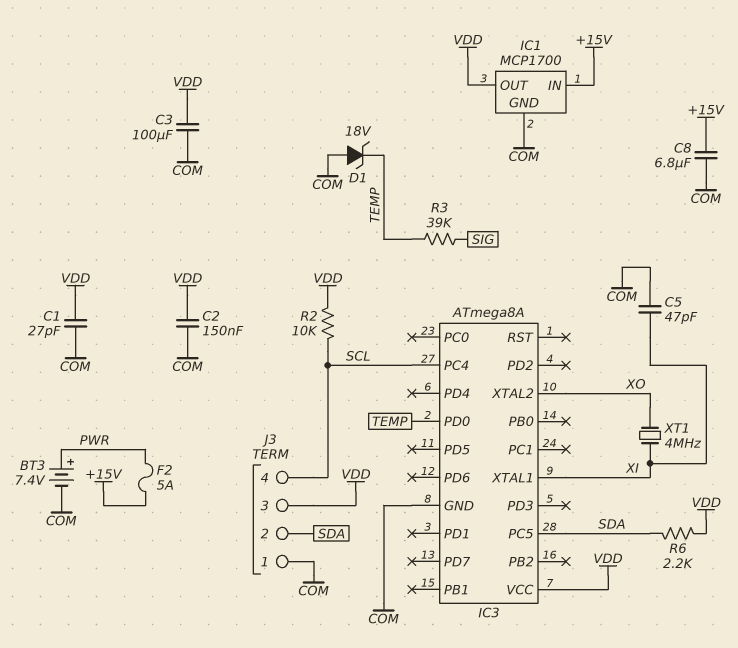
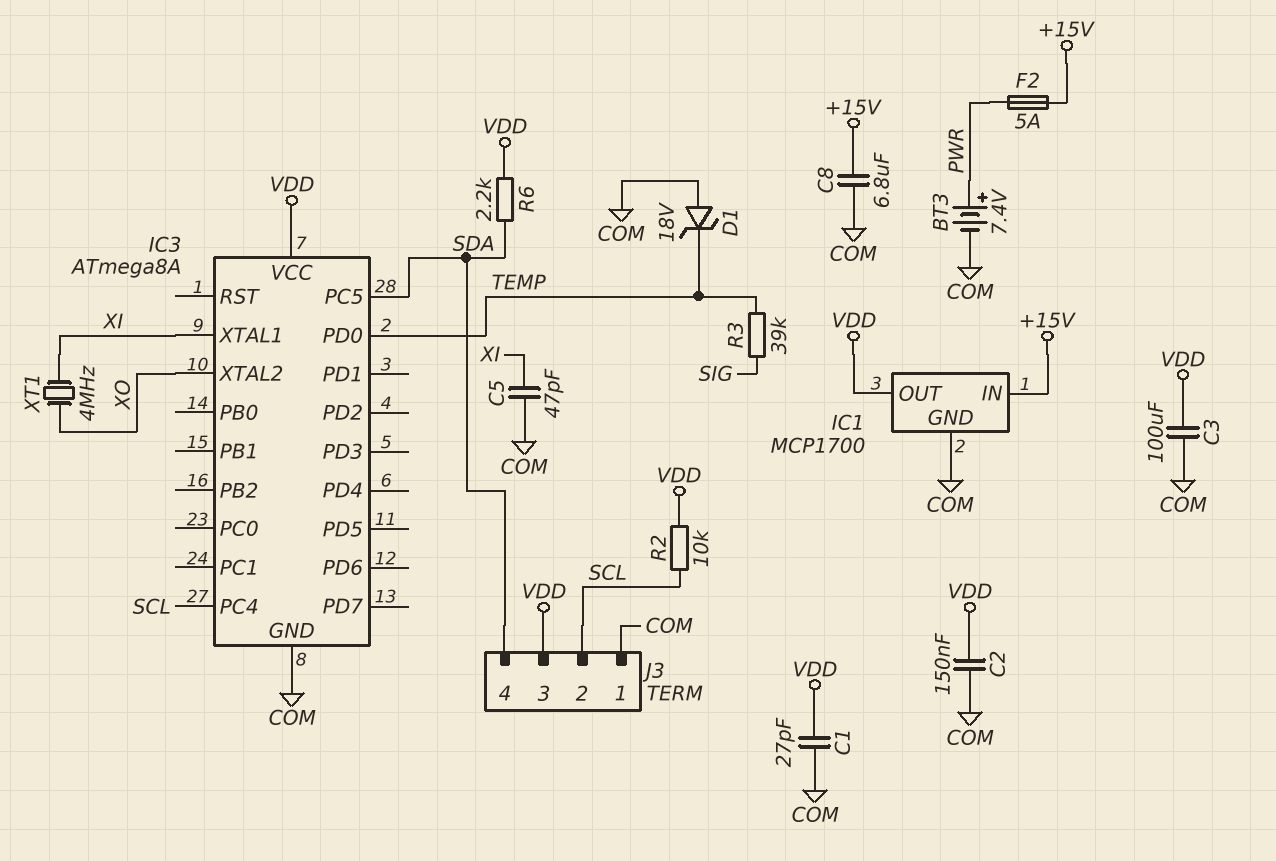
J3 pin 2: SDA -> SCL
J3 pin 4: SCL -> SDA

